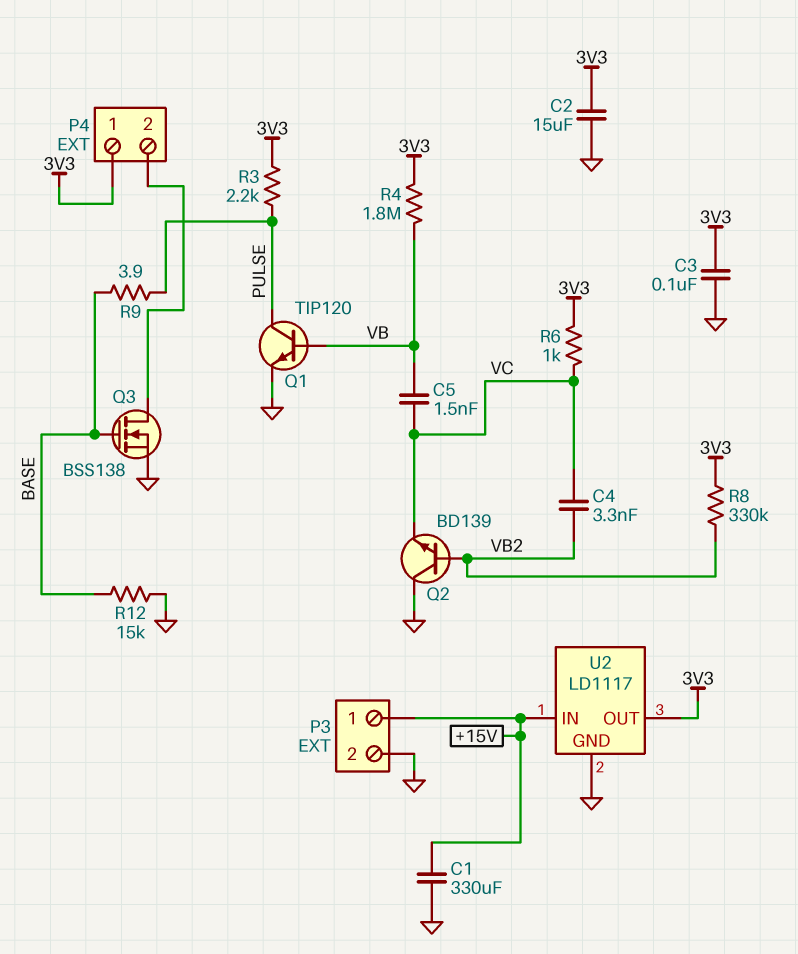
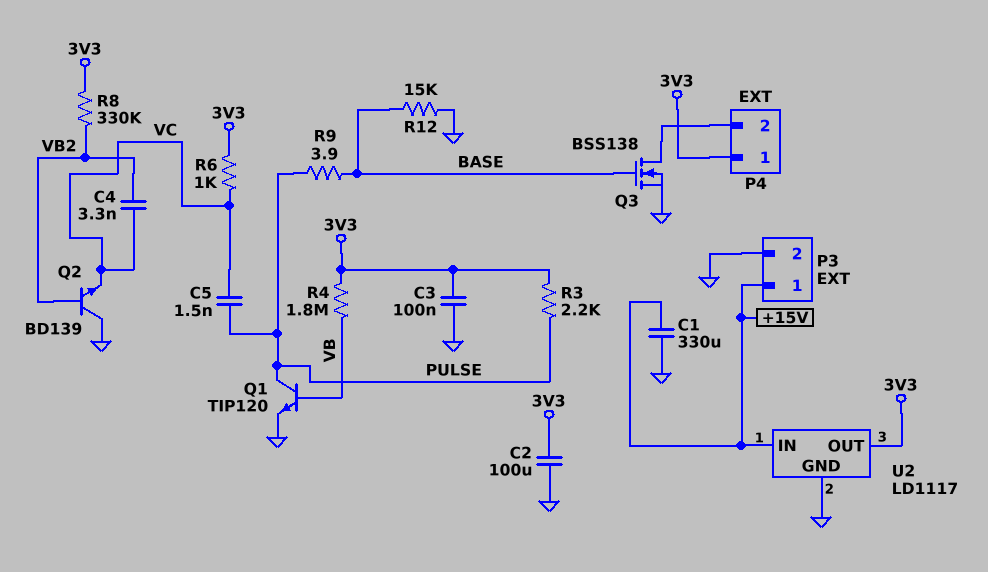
C2: 15uF (3V3, GND) -> 100uF (3V3, GND)
C5: 1.5nF (VB, VC) -> 1.5nF (PULSE, VC)

